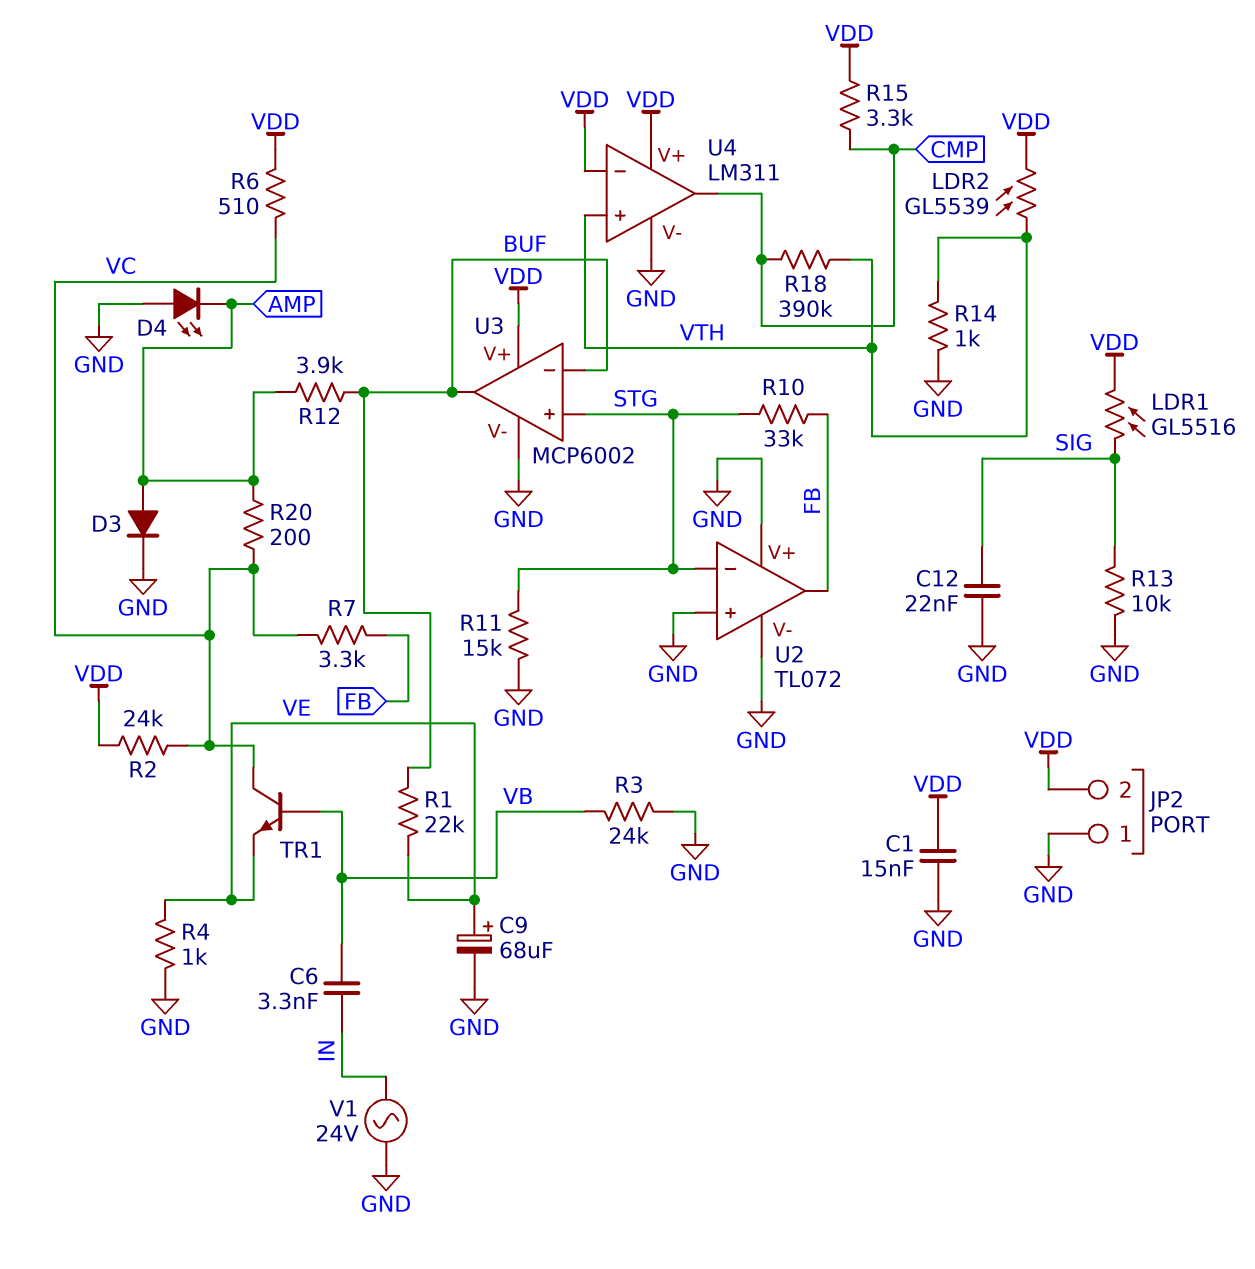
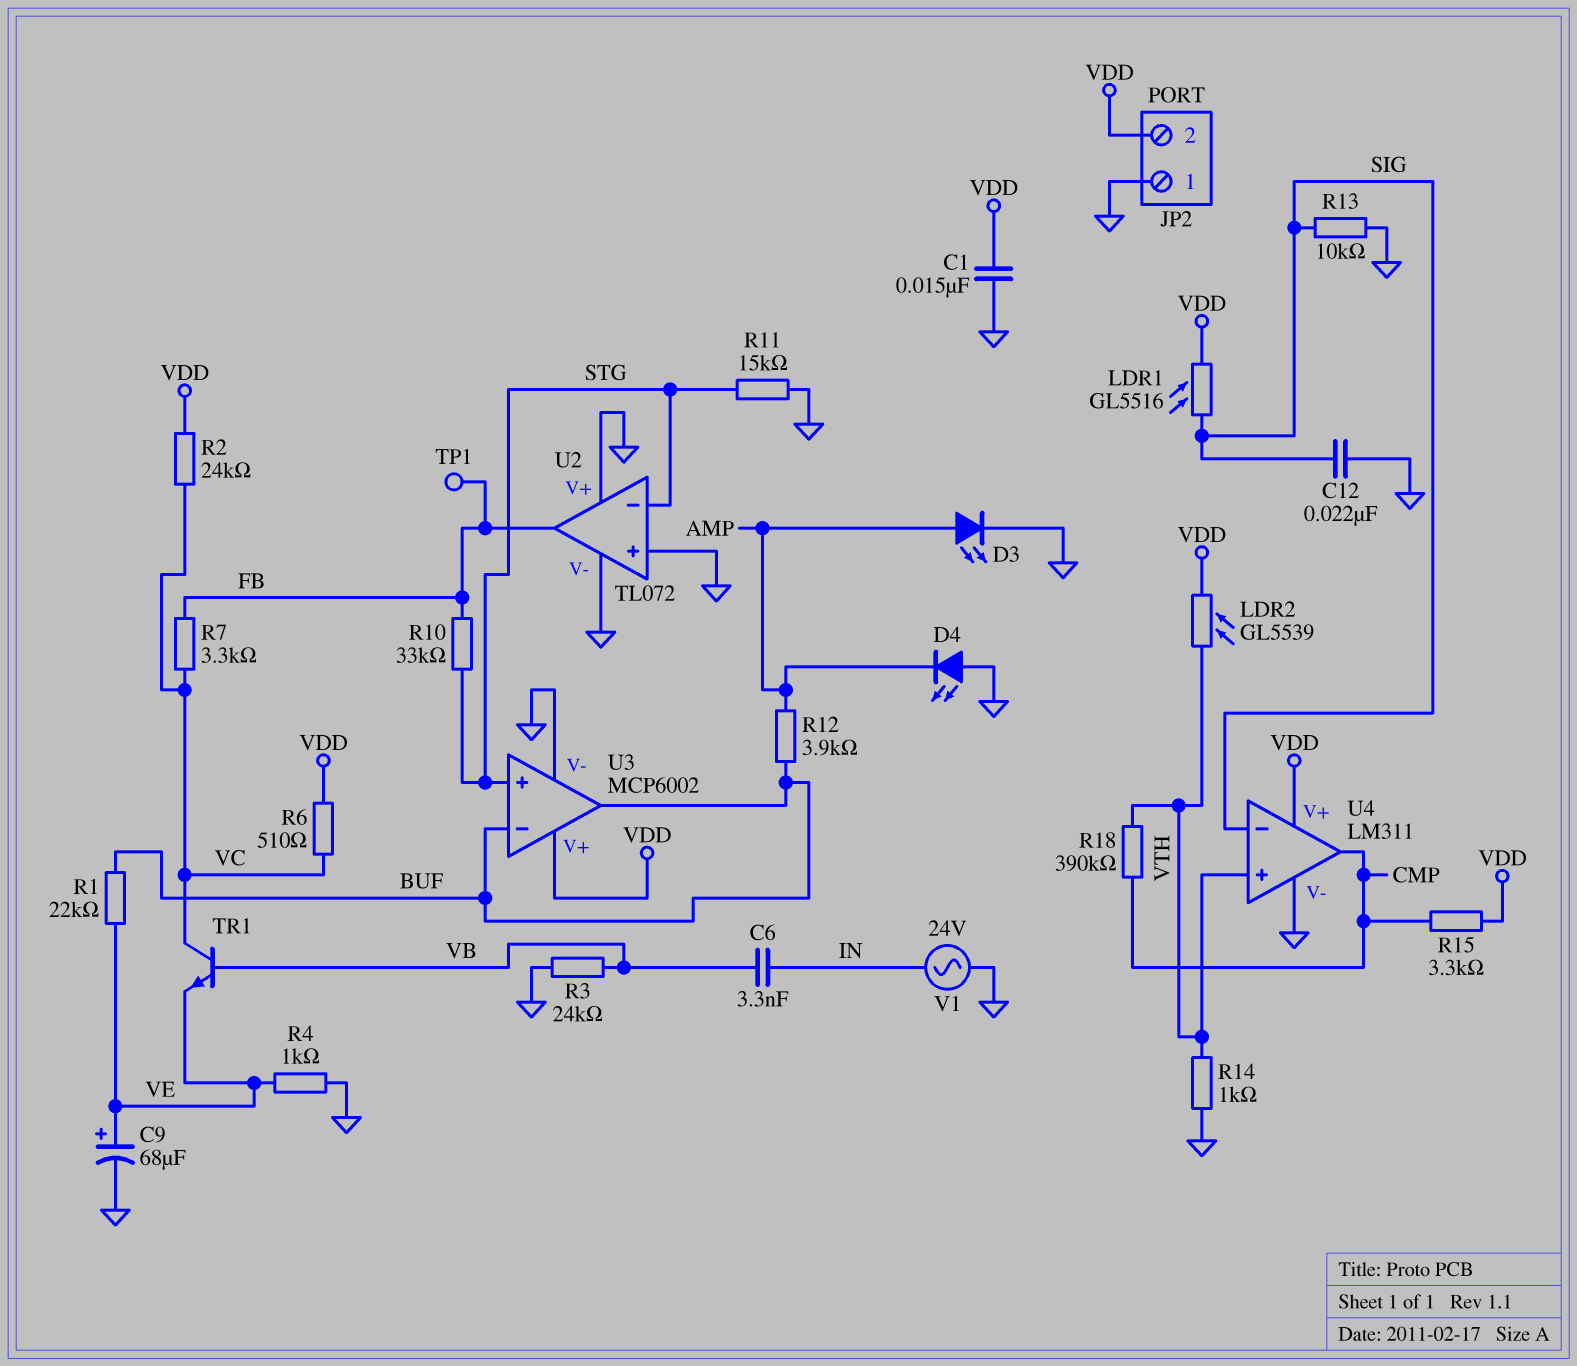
D3: diode (A AMP, K GND) -> LED (A AMP, K GND)
R20: 200 (AMP, VC) -> none
TP1: none -> test point (FB)
U4 pin in-: VDD -> SIG

